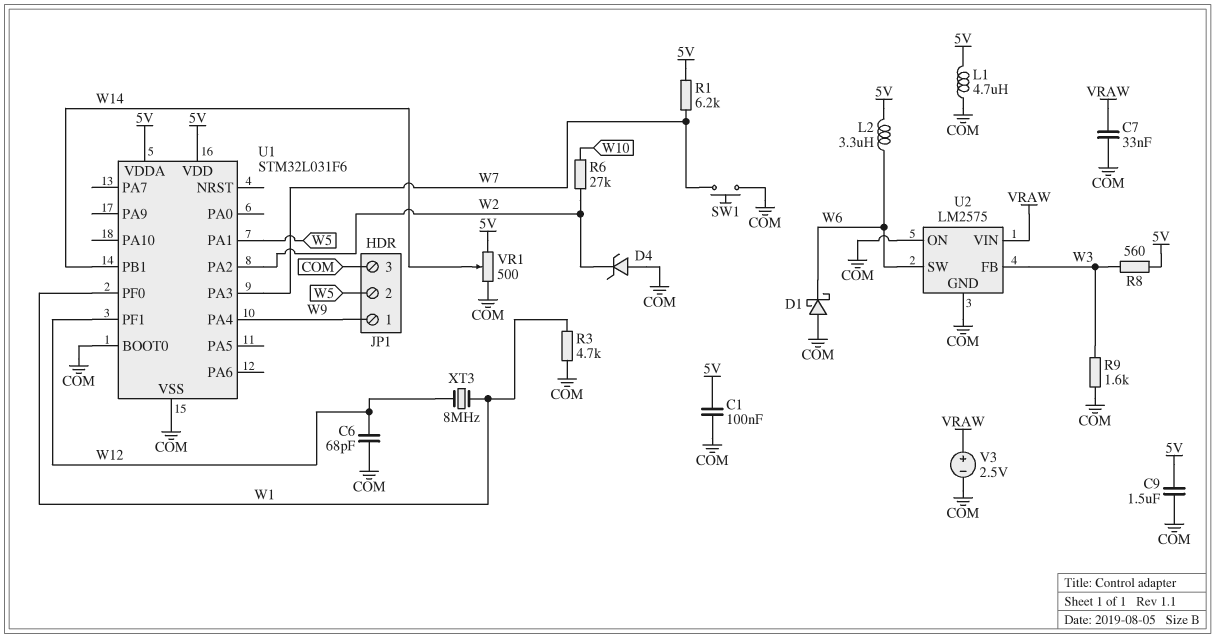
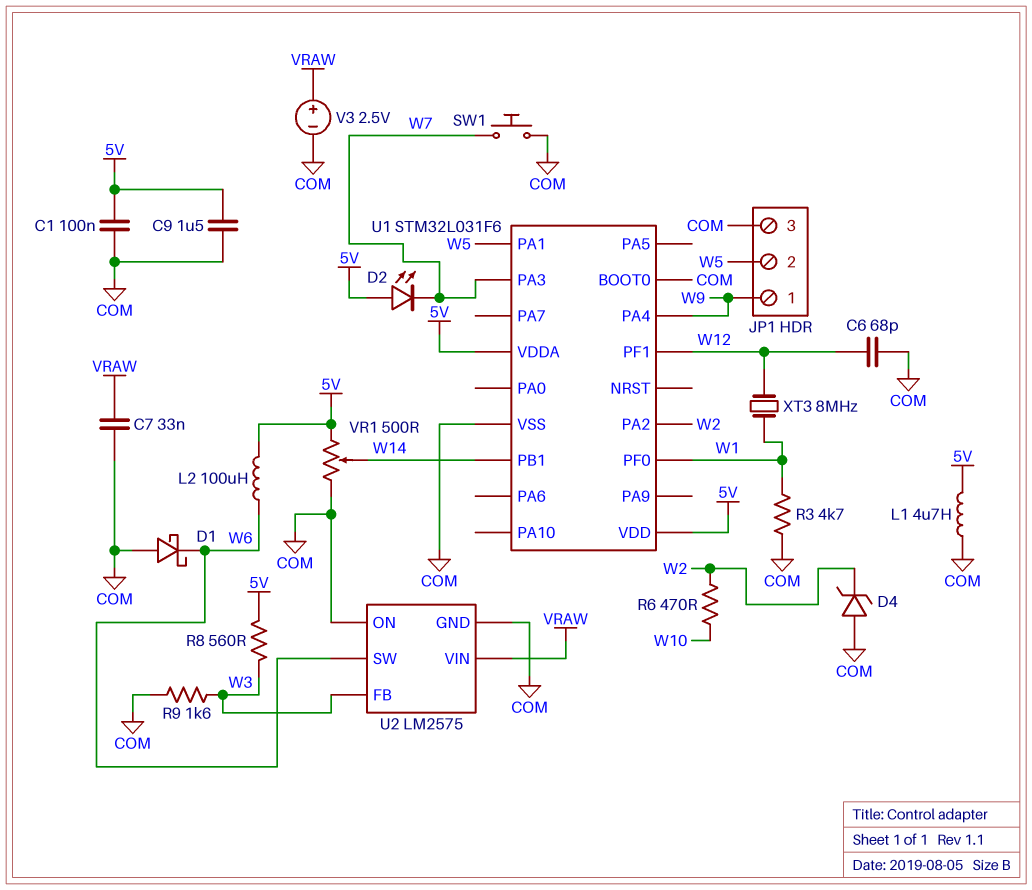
D2: none -> LED (A 5V, K W7)
L2: 3.3uH (5V, W6) -> 100uH (5V, W6)
R1: 6.2k (5V, W7) -> none
R6: 27k (W2, W10) -> 470 (W2, W10)

